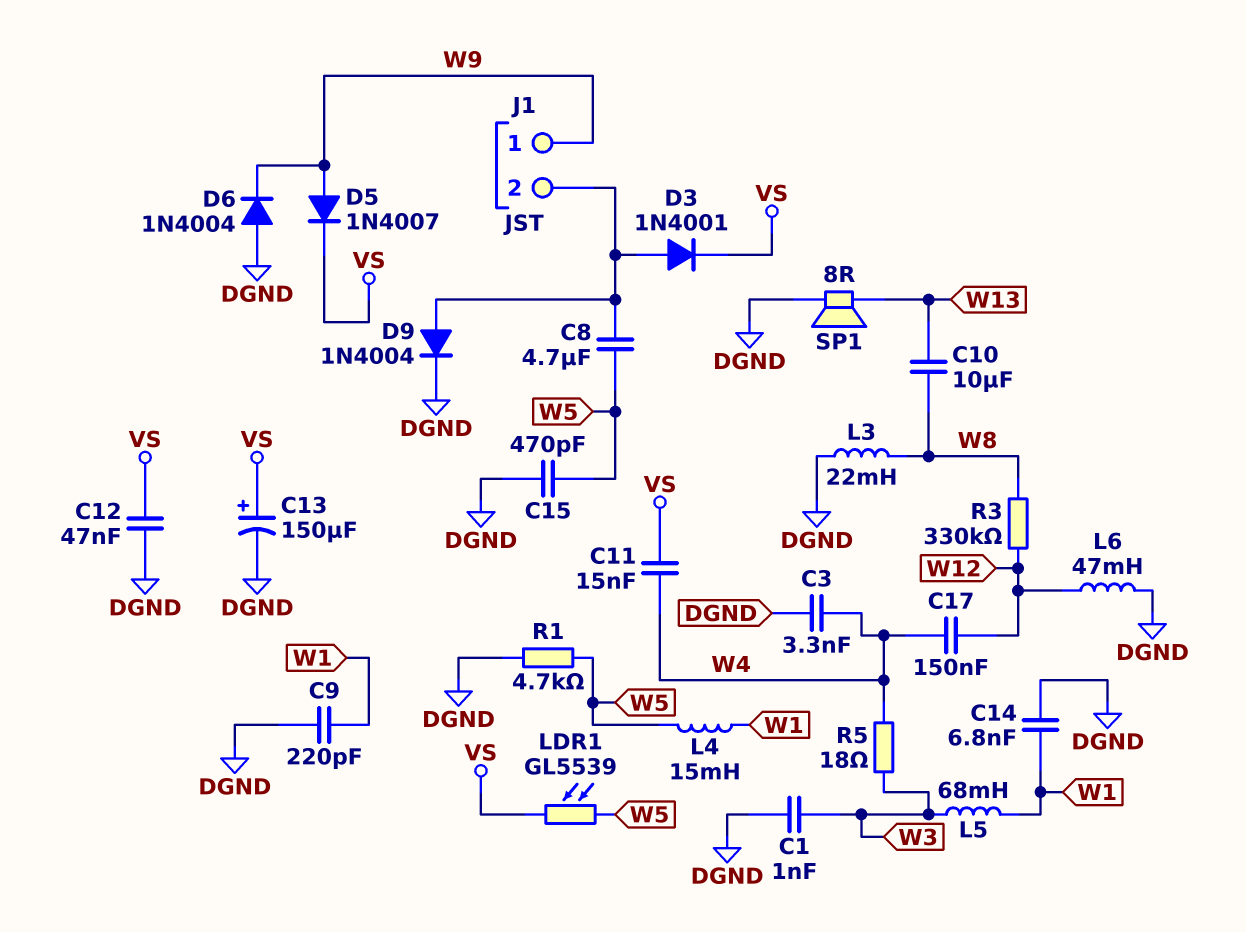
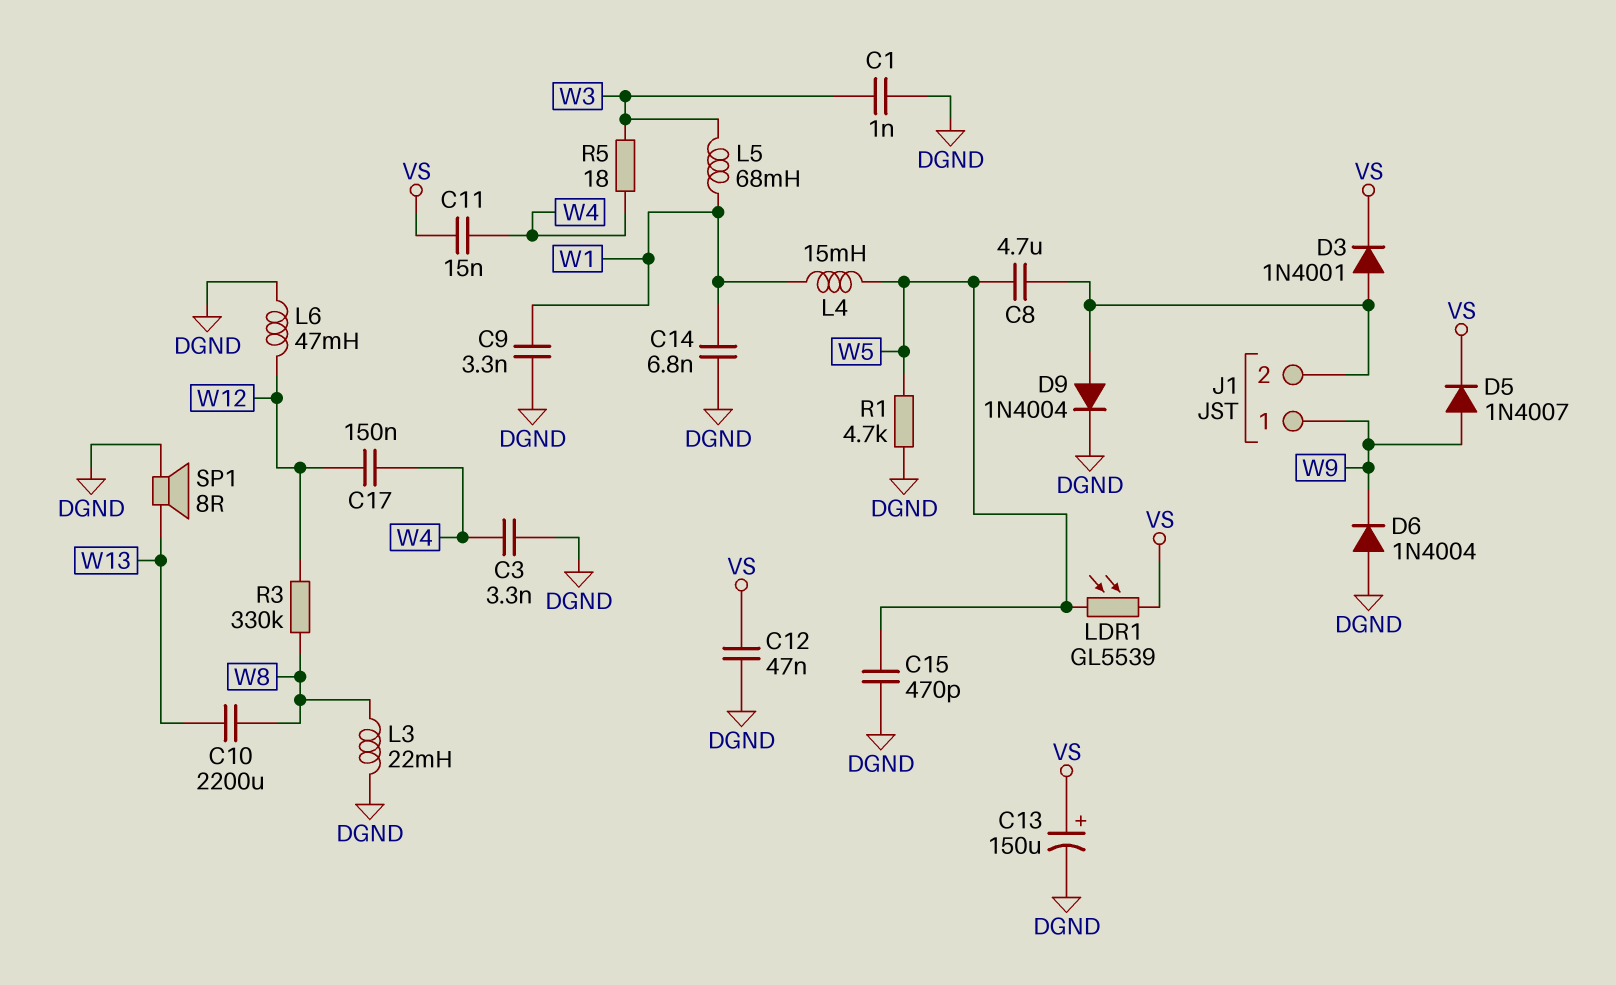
C9: 220pF (DGND, W1) -> 3.3nF (DGND, W1)
C10: 10uF (W8, W13) -> 2200uF (W8, W13)

